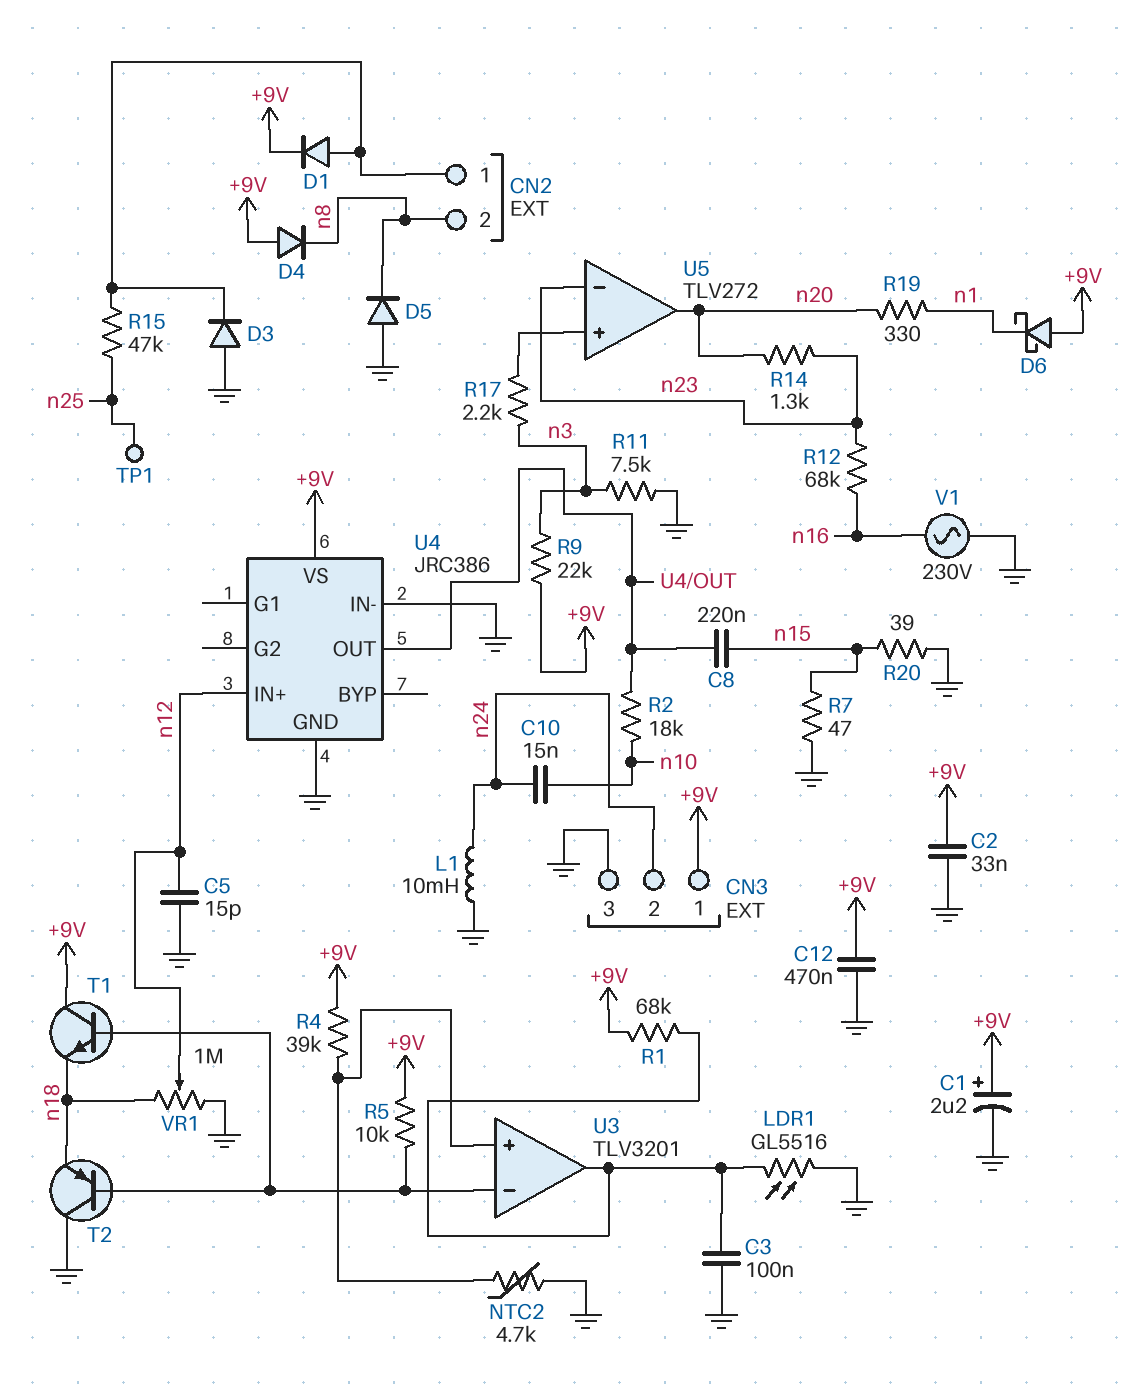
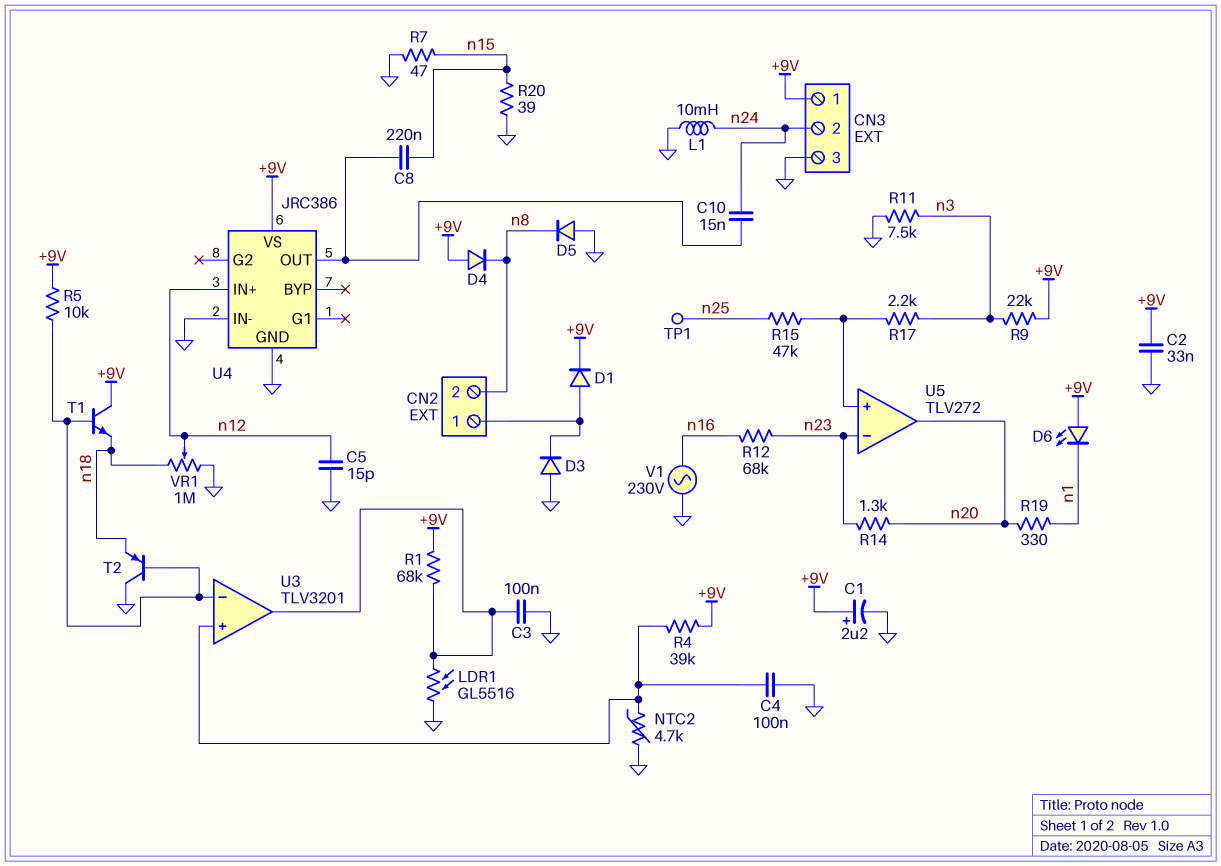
C4: none -> 100nF (GND, U3/in+)
C10: 15nF (n10, n24) -> 15nF (U4/OUT, n24)
C12: 470nF (+9V, GND) -> none
D6: schottky (A +9V, K n1) -> LED (A +9V, K n1)
R2: 18k (U4/OUT, n10) -> none
R15: 47k (CN2/1, n25) -> 47k (U5/in+, n25)

